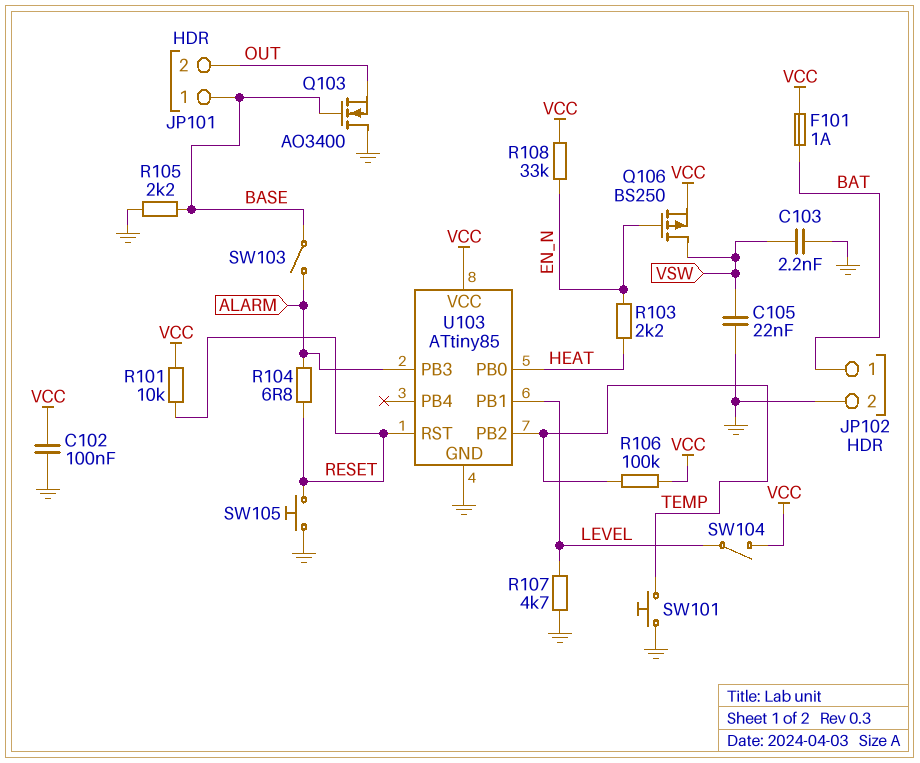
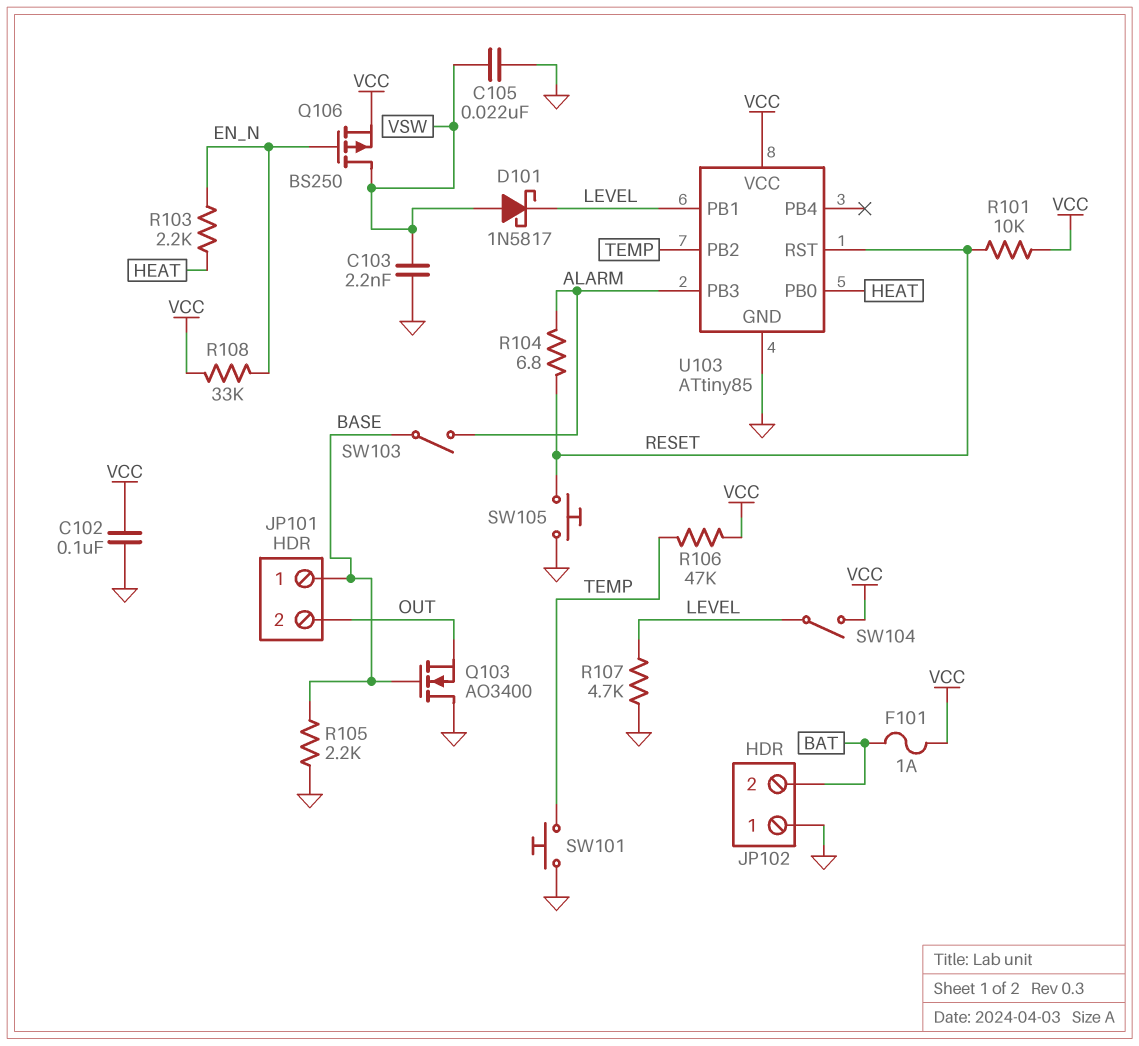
D101: none -> schottky 1N5817 (A VSW, K LEVEL)
JP102 pin 1: BAT -> GND
JP102 pin 2: GND -> BAT
R106: 100k (TEMP, VCC) -> 47k (TEMP, VCC)

